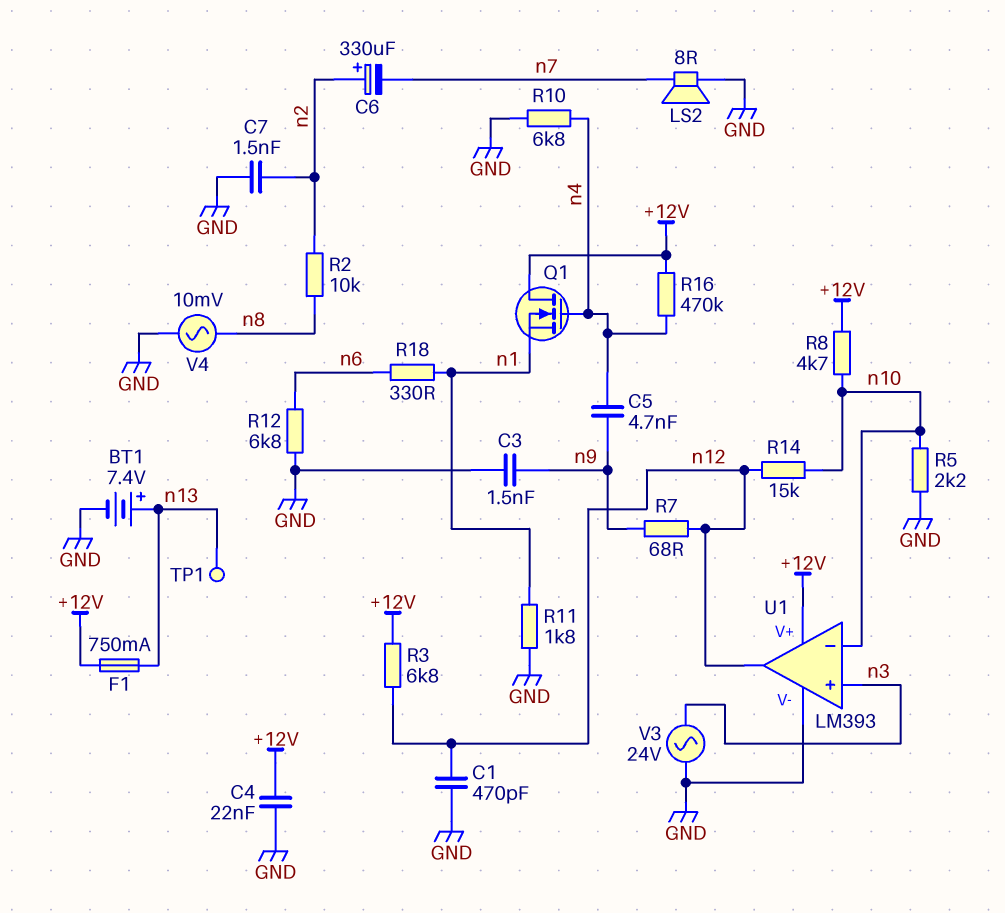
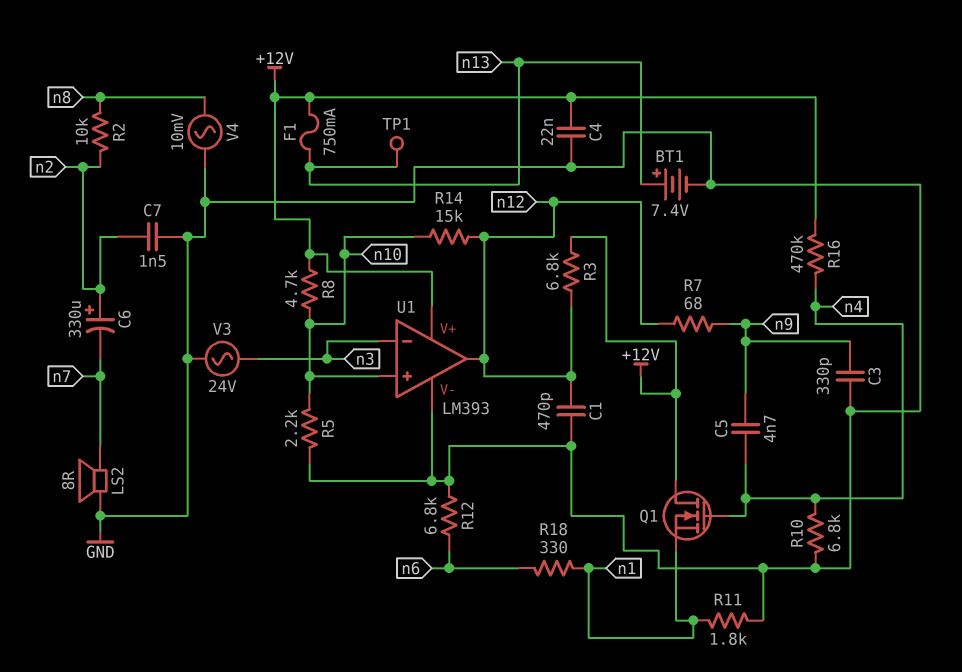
C3: 1.5nF (GND, n9) -> 330pF (GND, n9)
U1 pin in+: n3 -> n10
U1 pin in-: n10 -> n3

